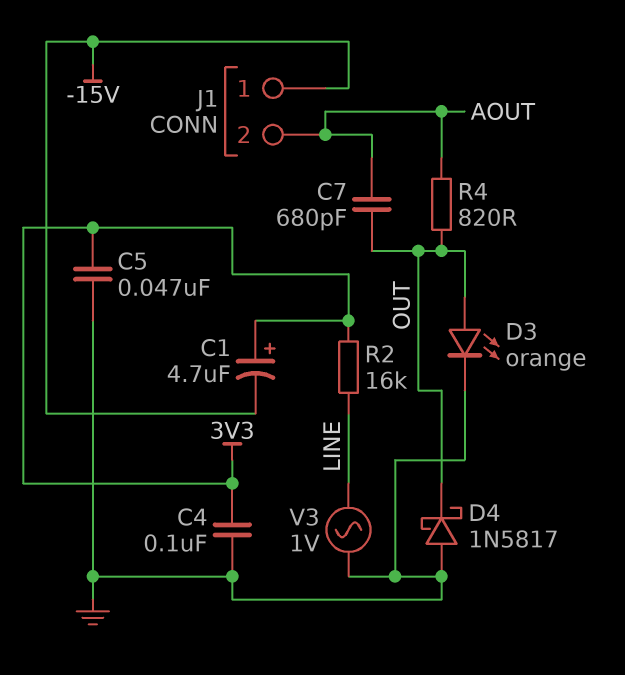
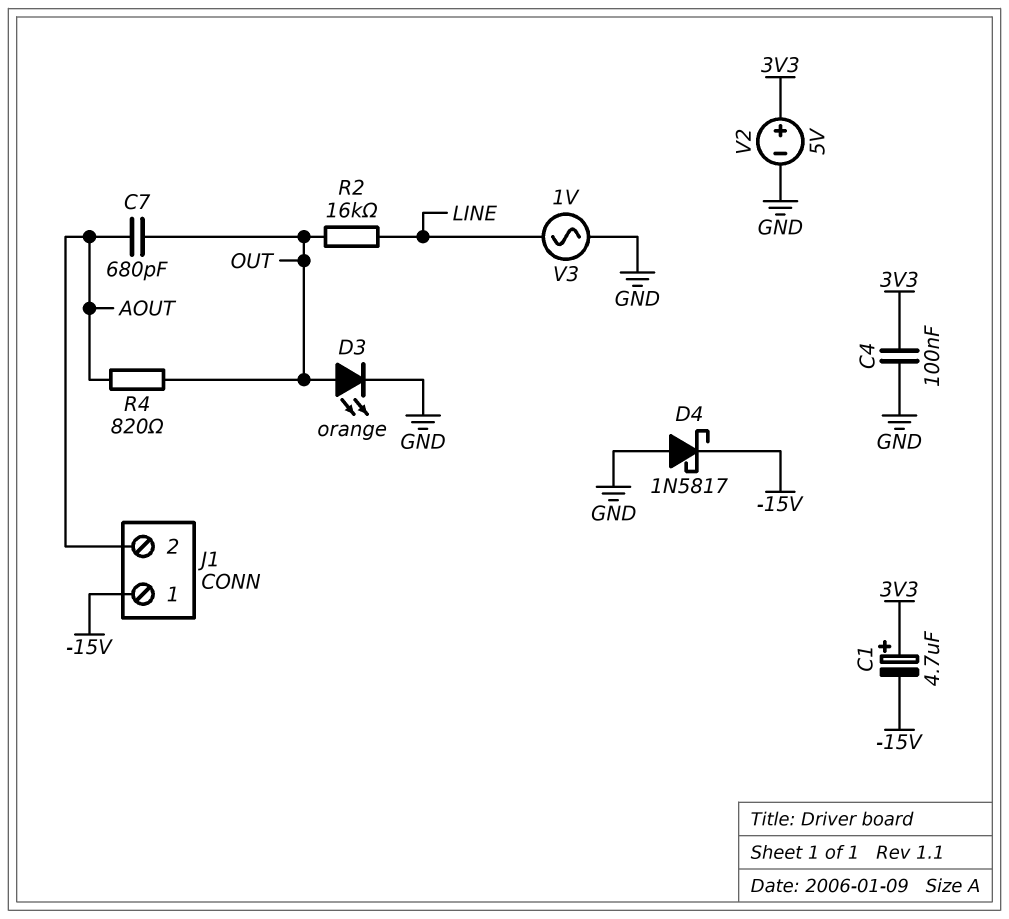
C5: 47nF (3V3, GND) -> none
D4: schottky 1N5817 (A GND, K OUT) -> schottky 1N5817 (A GND, K -15V)
R2: 16k (3V3, LINE) -> 16k (LINE, OUT)
V2: none -> 5V (plus 3V3, minus GND)

